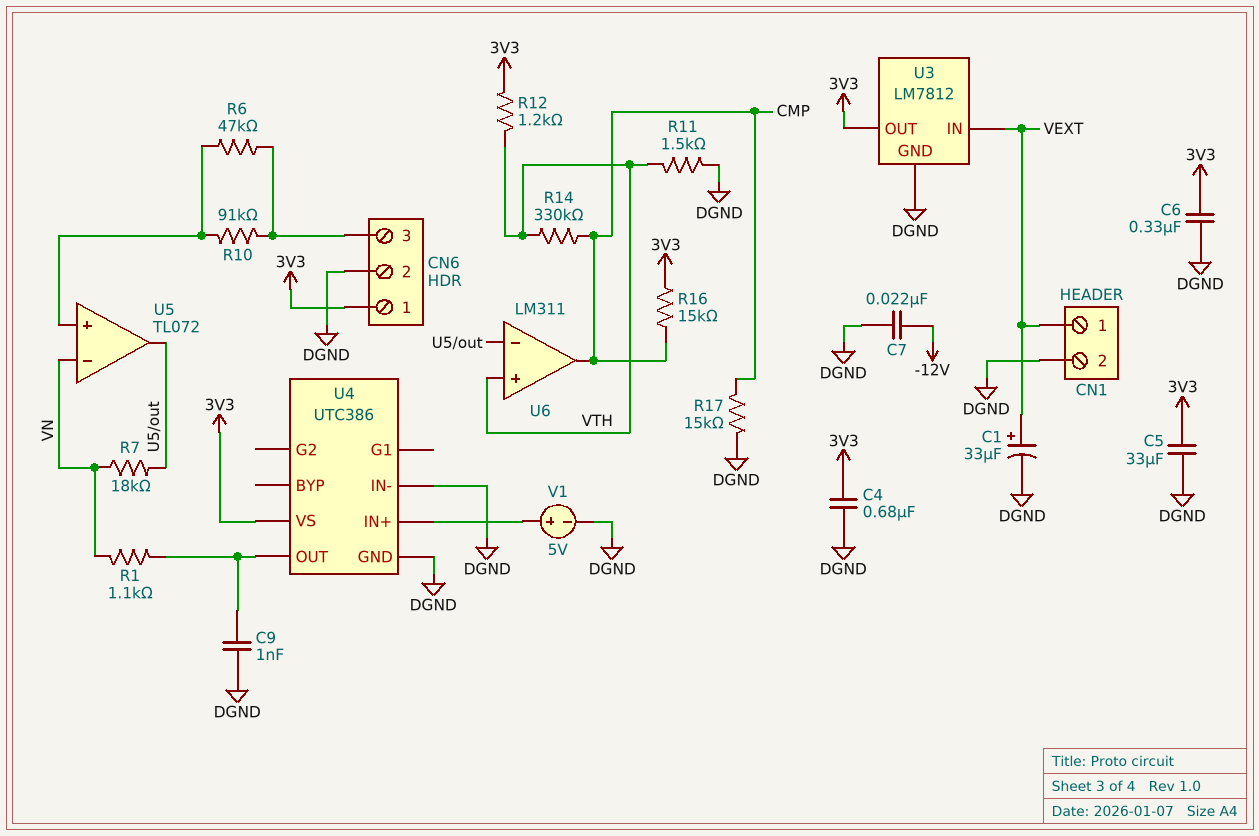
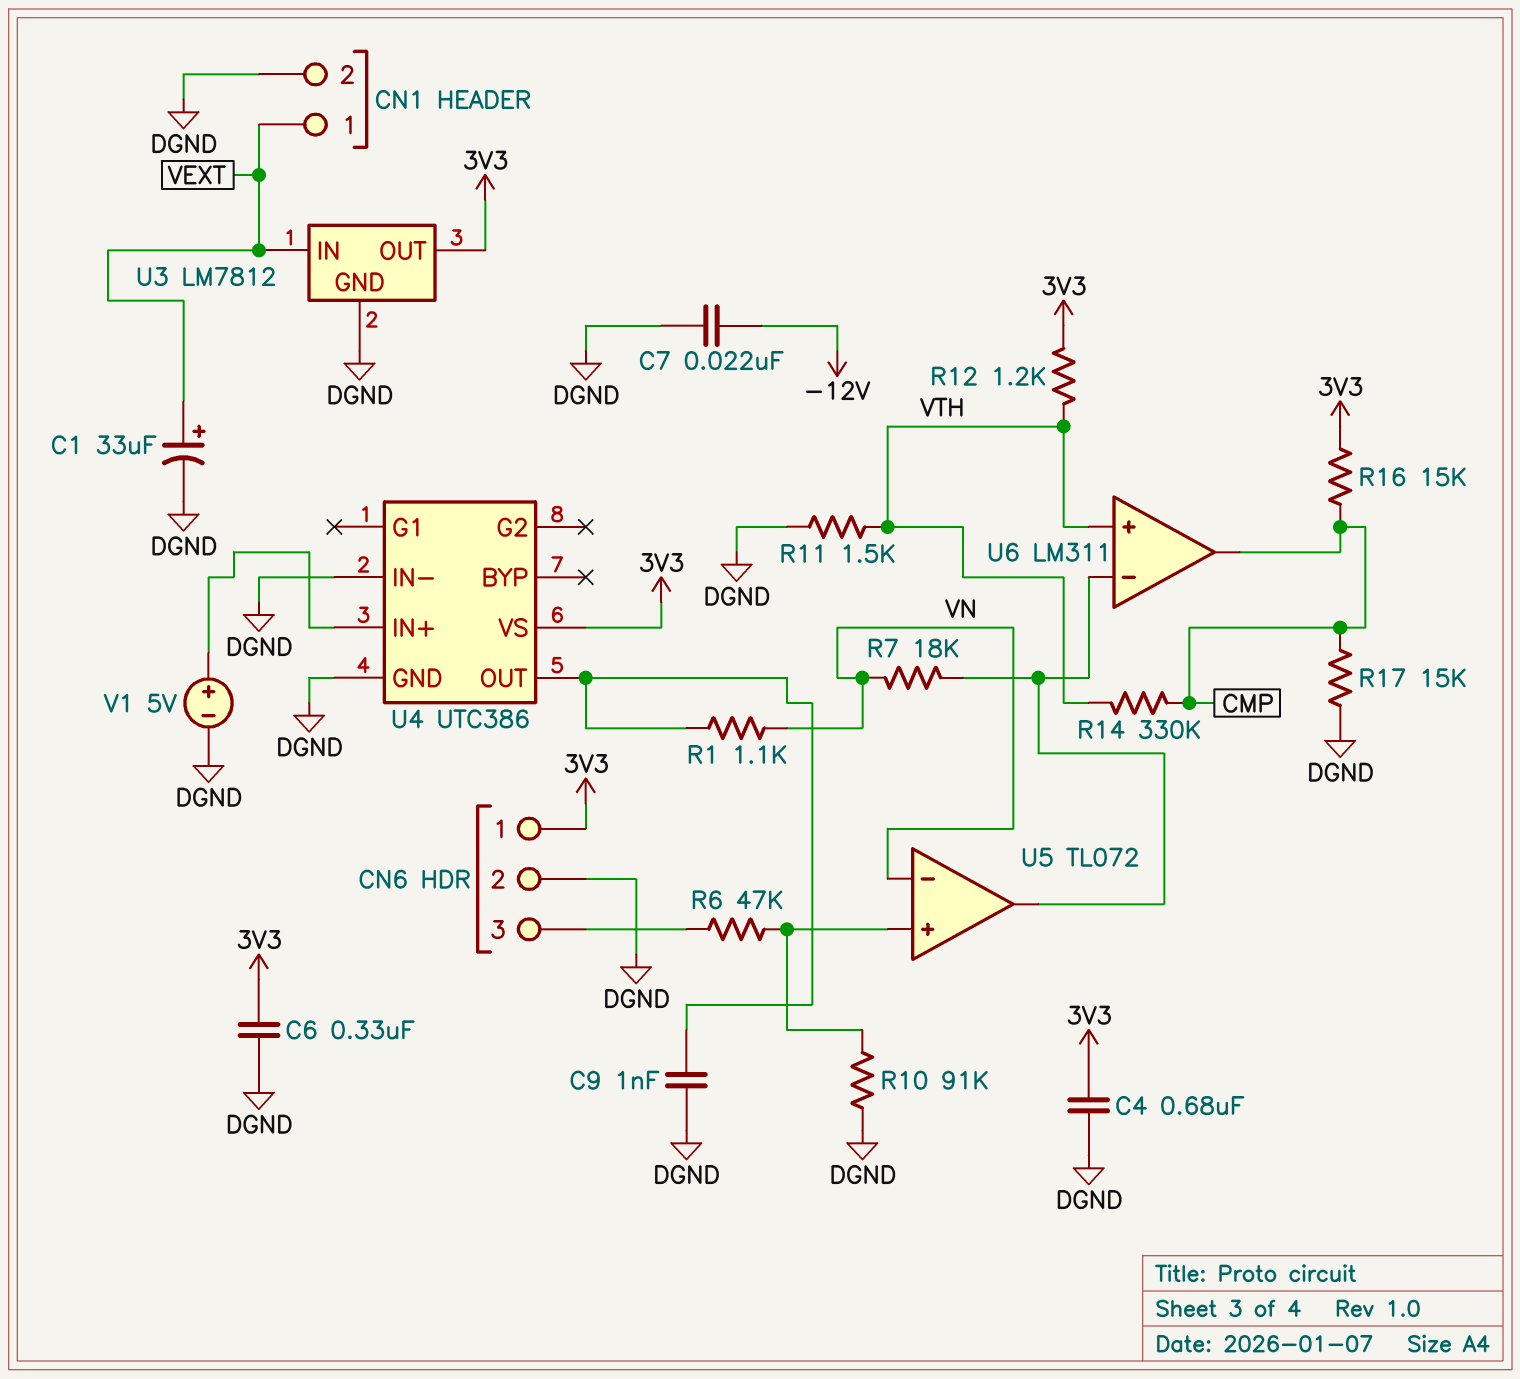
C5: 33uF (3V3, DGND) -> none
R10: 91k (CN6/3, U5/in+) -> 91k (DGND, U5/in+)

